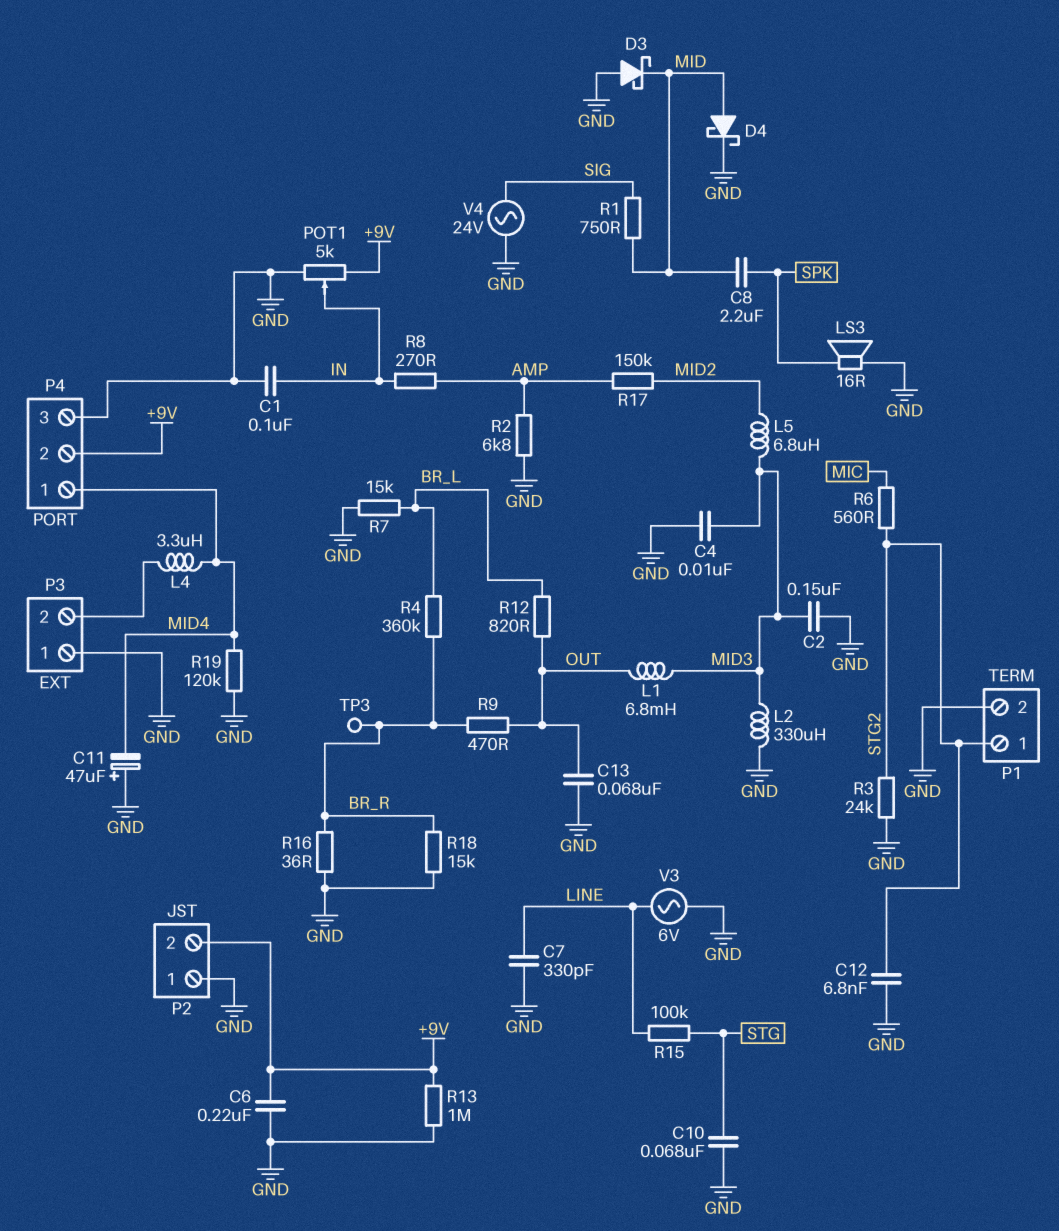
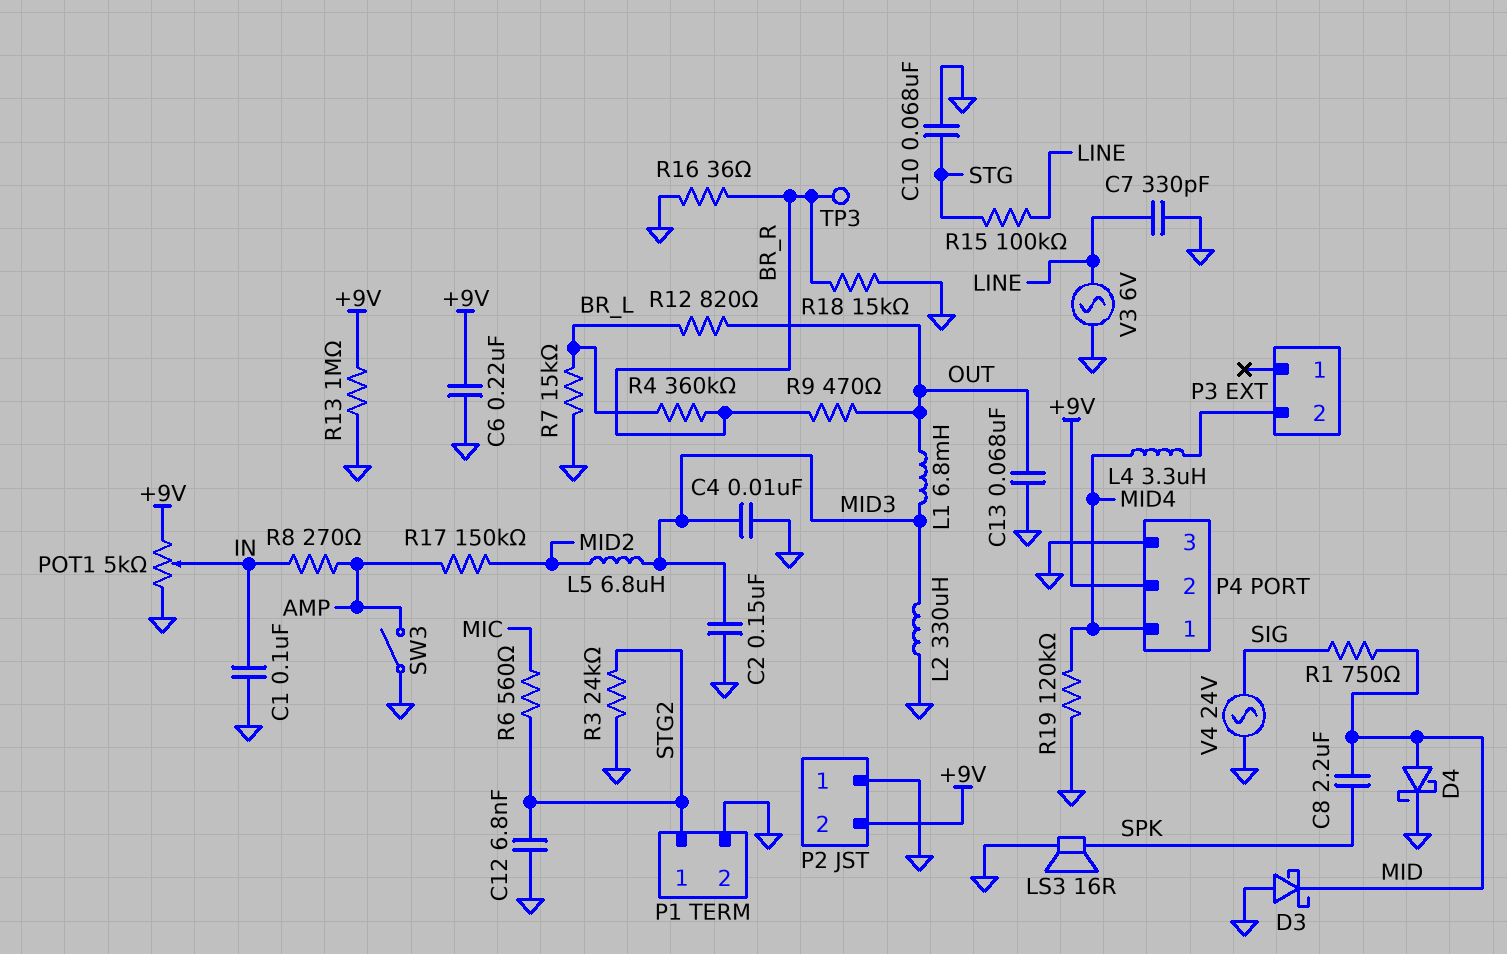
C11: 47uF (plus GND, minus MID4) -> none
P3 pin 1: GND -> none
R2: 6.8k (AMP, GND) -> none
SW3: none -> switch (AMP, GND)

